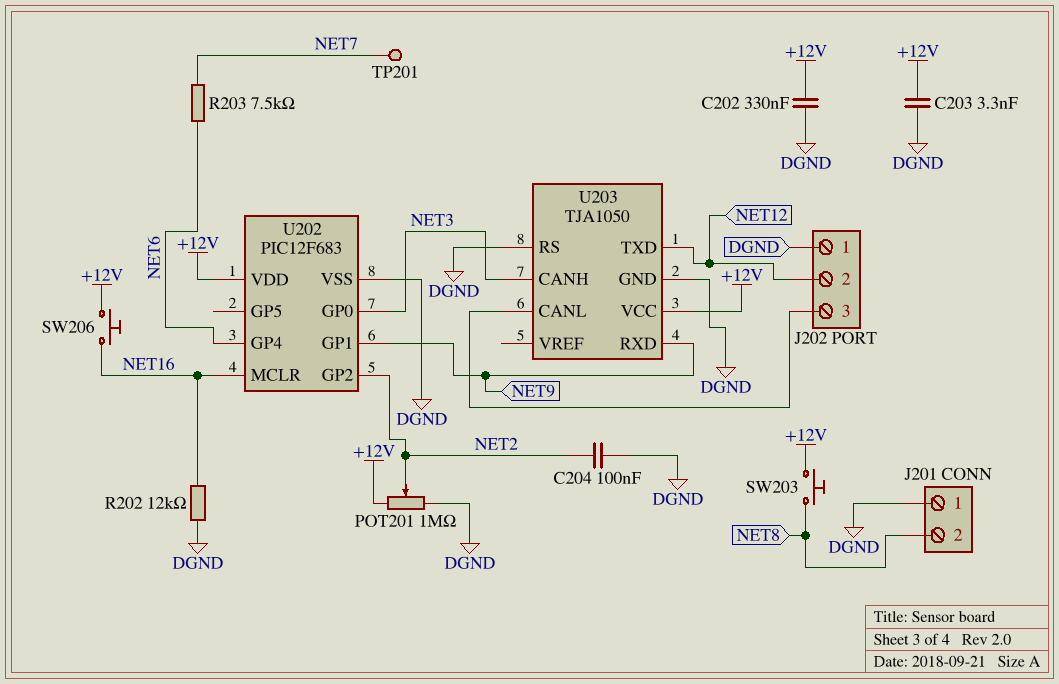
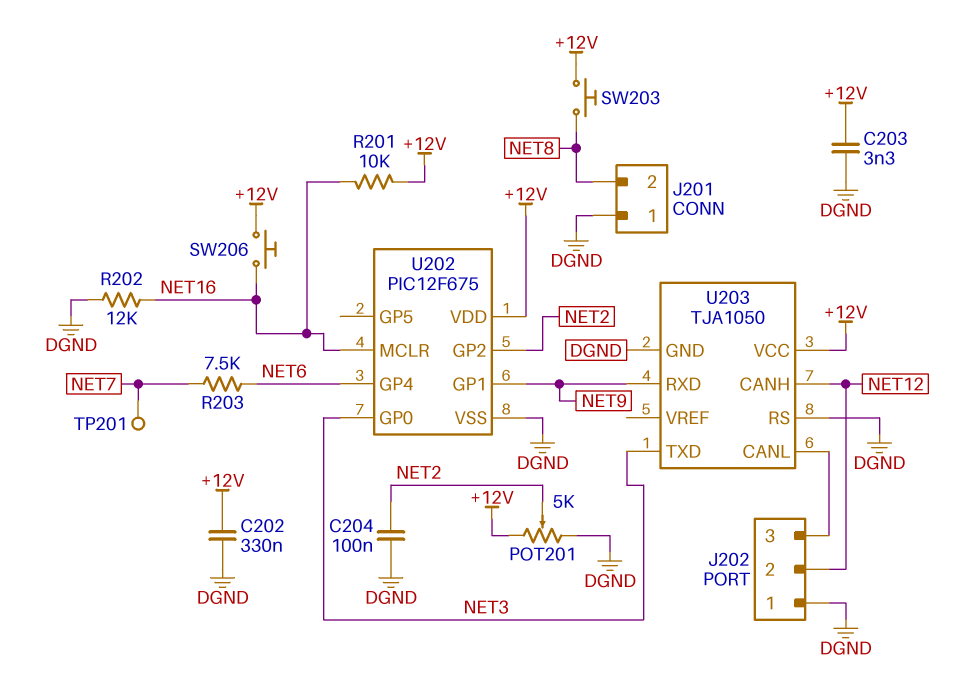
POT201: 1M (+12V, DGND, wiper NET2) -> 5k (+12V, DGND, wiper NET2)
R201: none -> 10k (+12V, NET16)
U202: PIC12F683 -> PIC12F675
U203 pin CANH: NET3 -> NET12
U203 pin TXD: NET12 -> NET3

